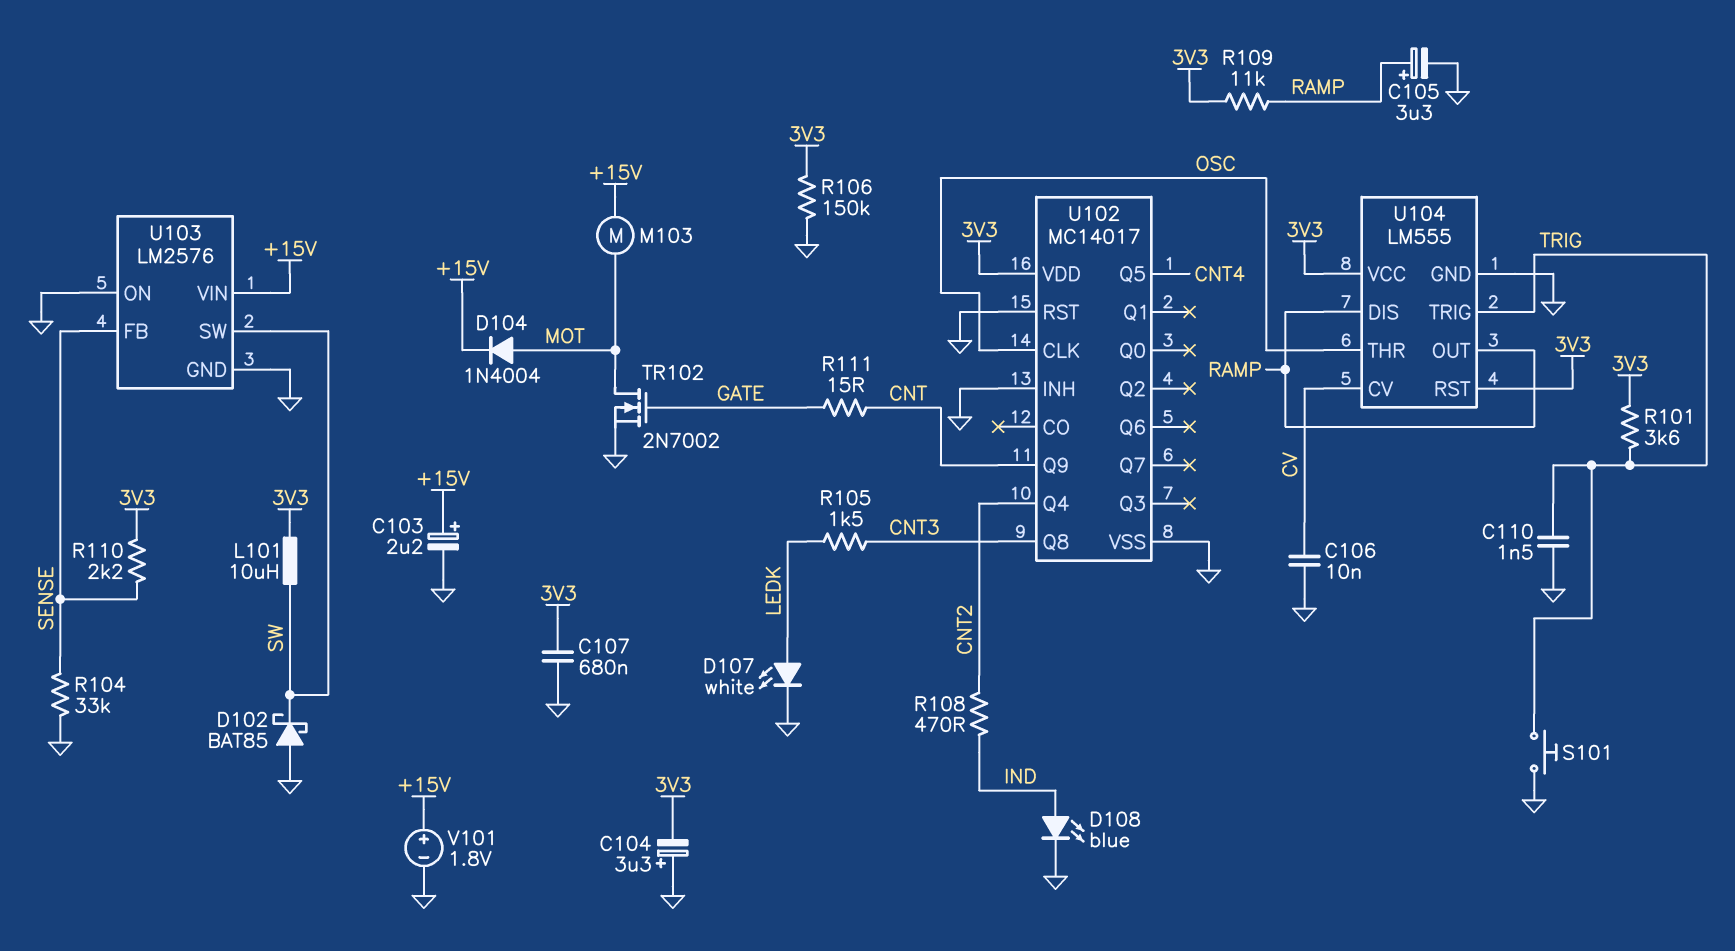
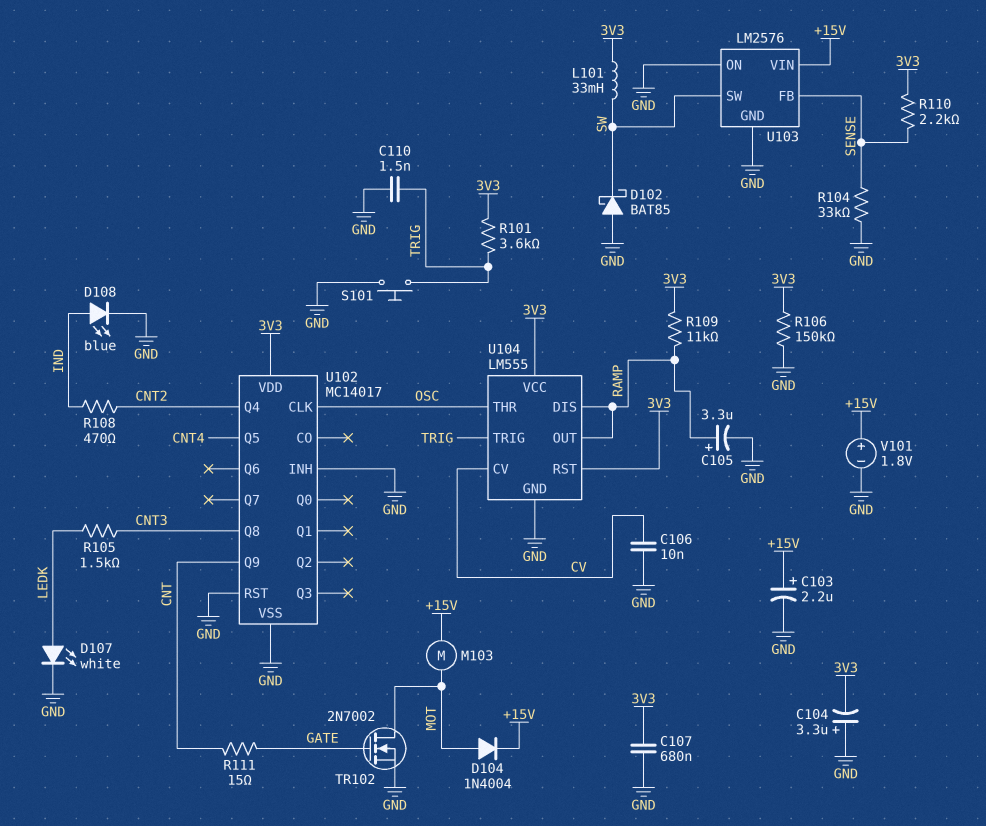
L101: 10uH (3V3, SW) -> 33mH (3V3, SW)

